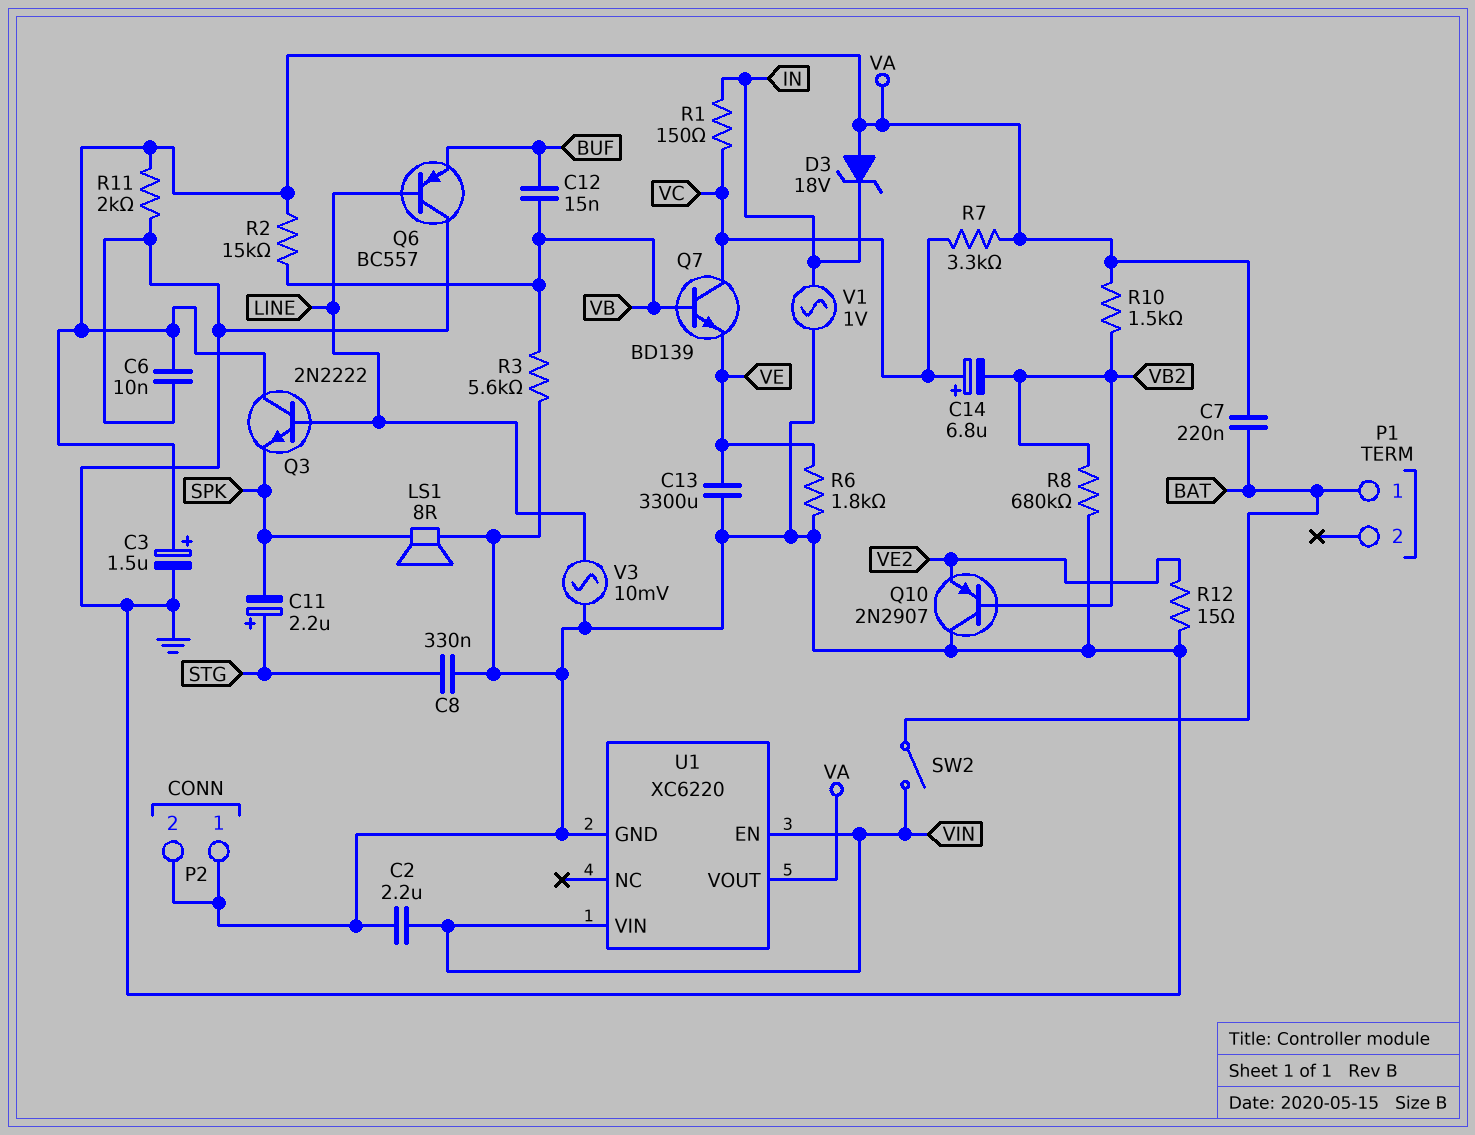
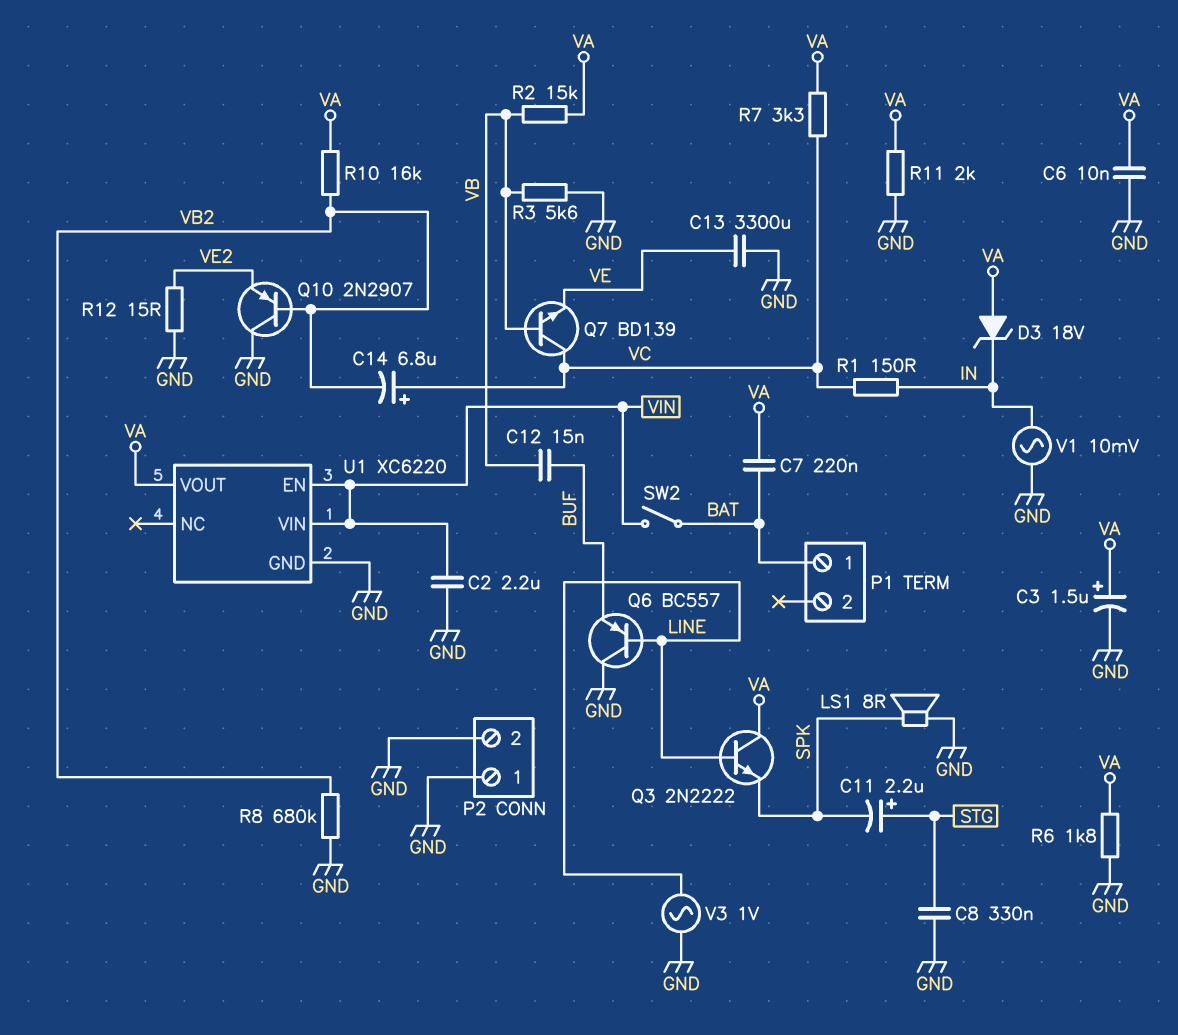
R6: 1.8k (GND, VE) -> 1.8k (GND, VA)
R10: 1.5k (VA, VB2) -> 16k (VA, VB2)
V1: AC 1V (GND, IN) -> AC 10mV (GND, IN)
V3: AC 10mV (GND, LINE) -> AC 1V (GND, LINE)

